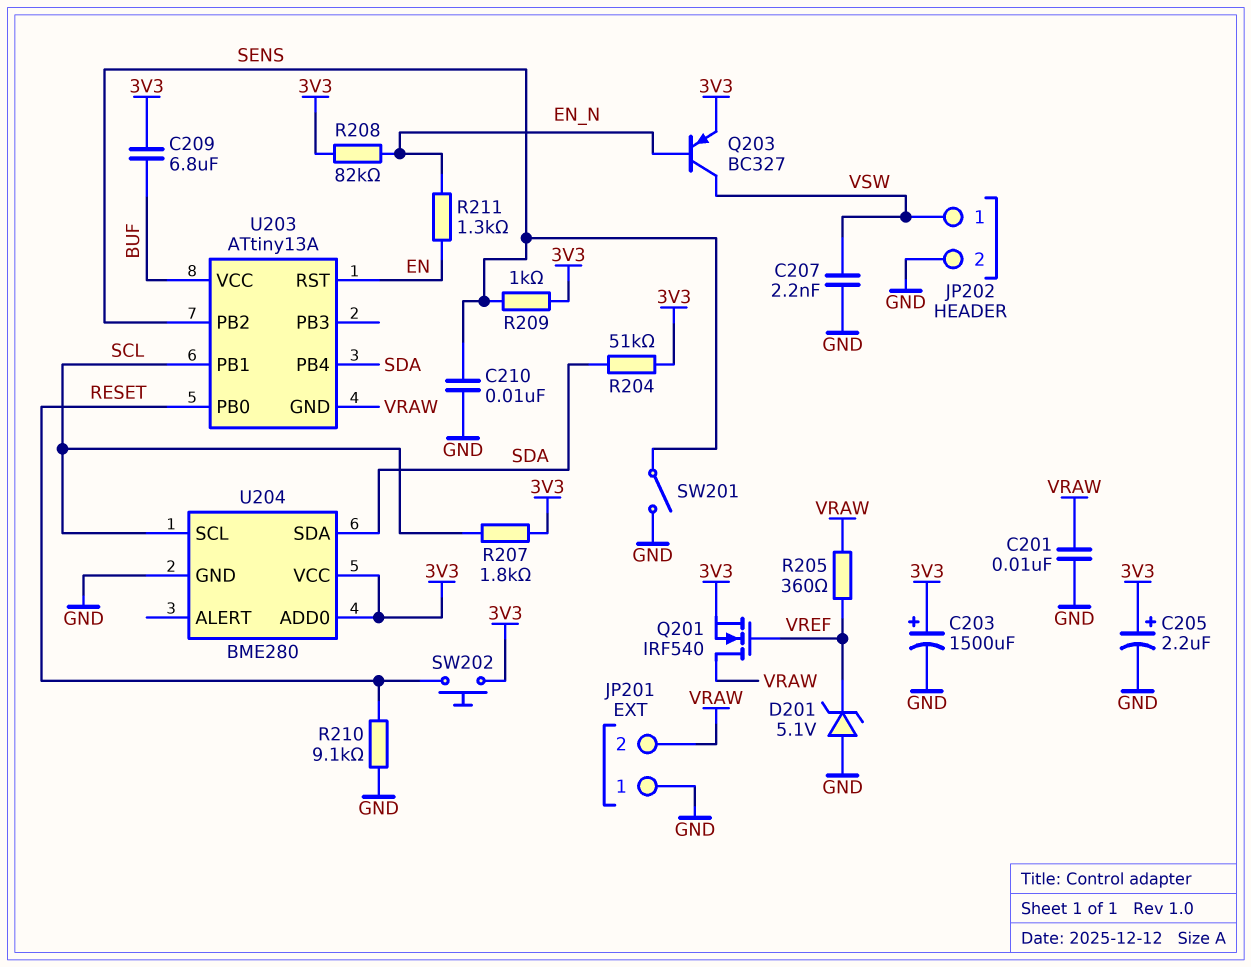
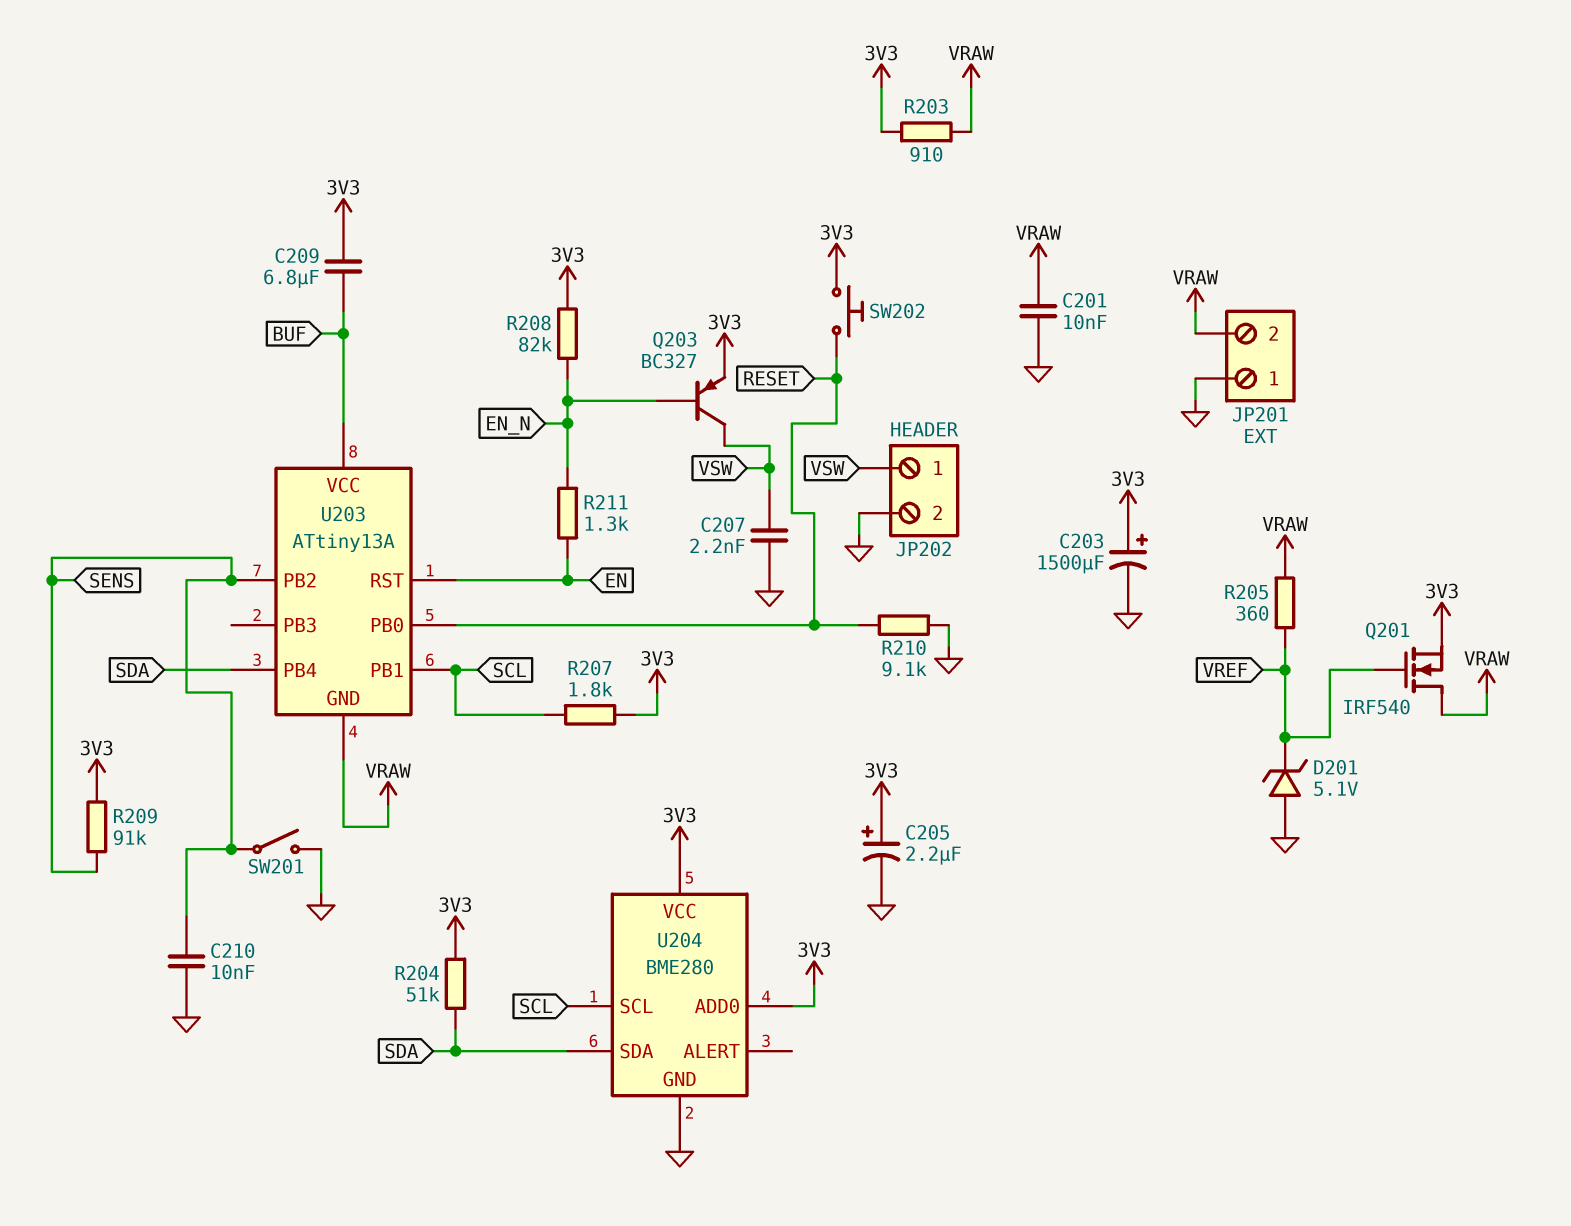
R203: none -> 910 (3V3, VRAW)
R209: 1k (3V3, SENS) -> 91k (3V3, SENS)

